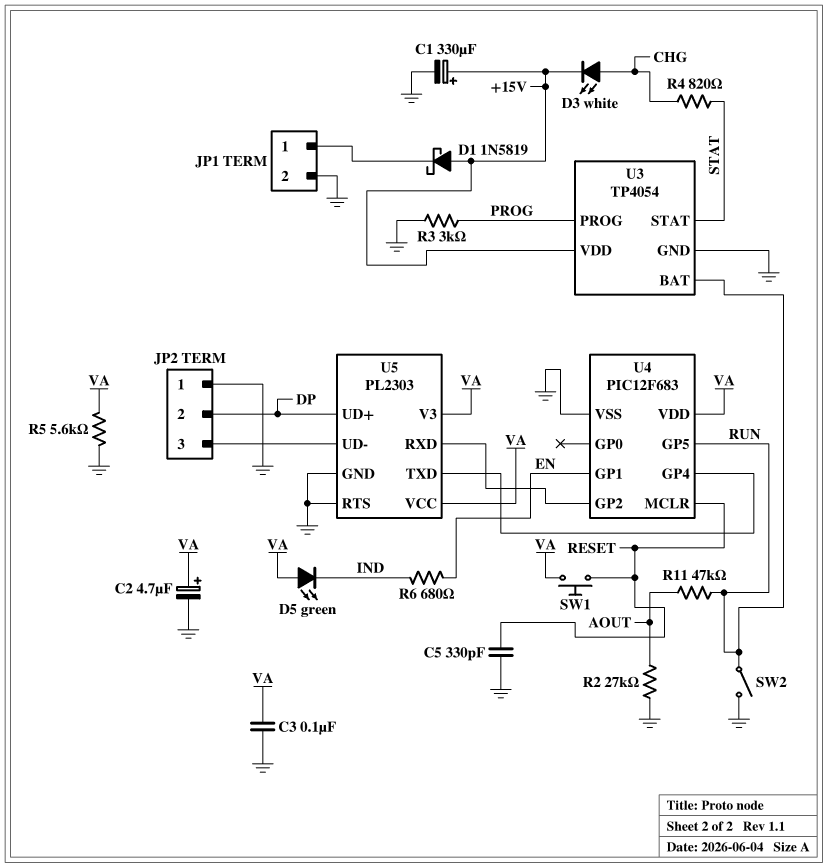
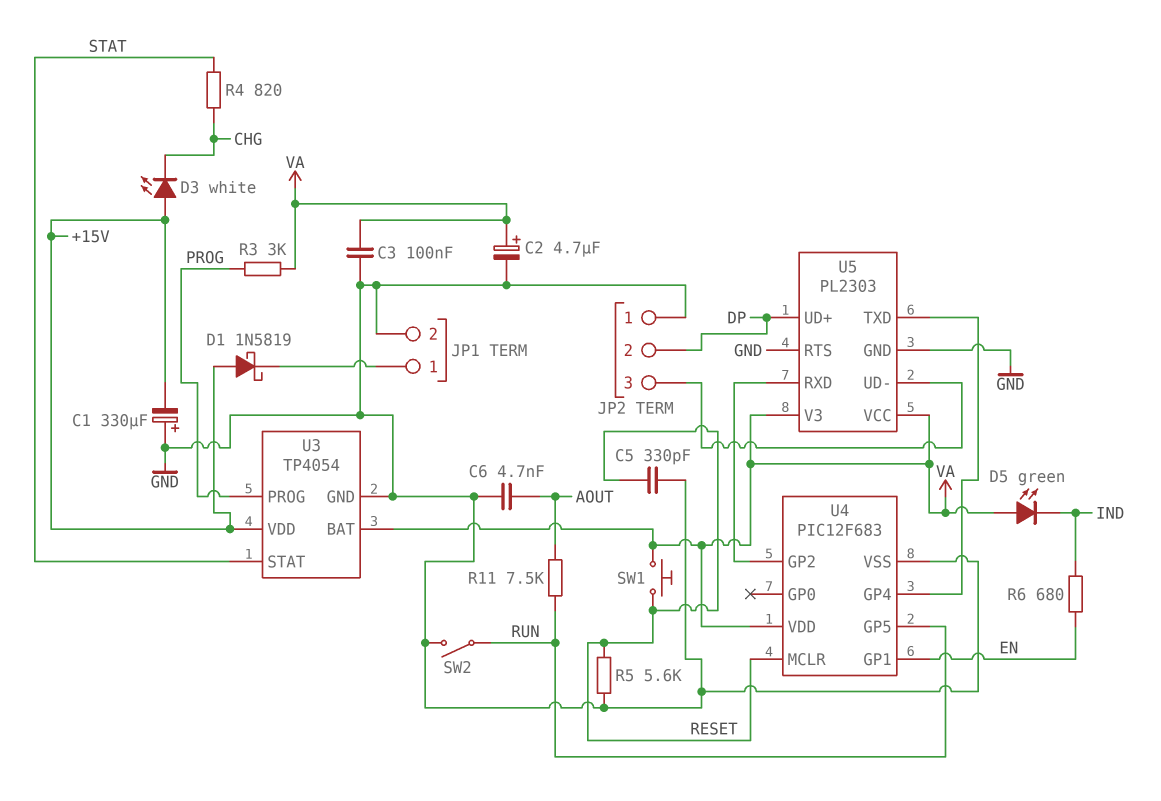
C1: 330uF (plus +15V, minus GND) -> 330uF (plus GND, minus +15V)
C6: none -> 4.7nF (AOUT, GND)
D3: LED white (A CHG, K +15V) -> LED white (A +15V, K CHG)
R2: 27k (AOUT, GND) -> none
R3: 3k (GND, PROG) -> 3k (PROG, VA)
R5: 5.6k (GND, VA) -> 5.6k (GND, RESET)
R11: 47k (AOUT, RUN) -> 7.5k (AOUT, RUN)
U3 pin BAT: RUN -> VA

